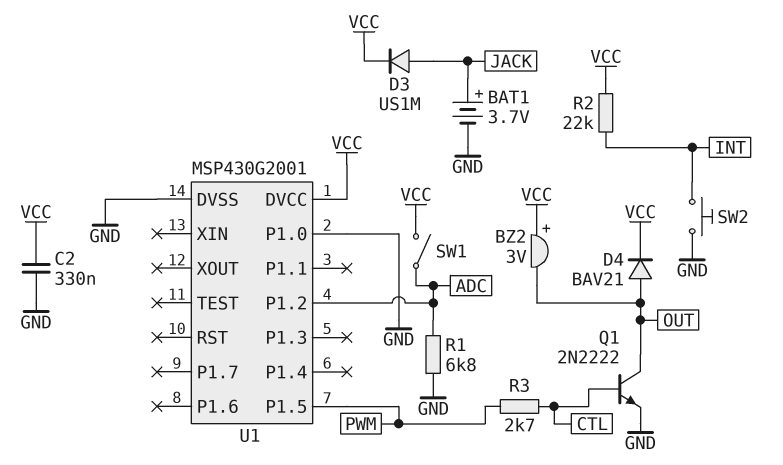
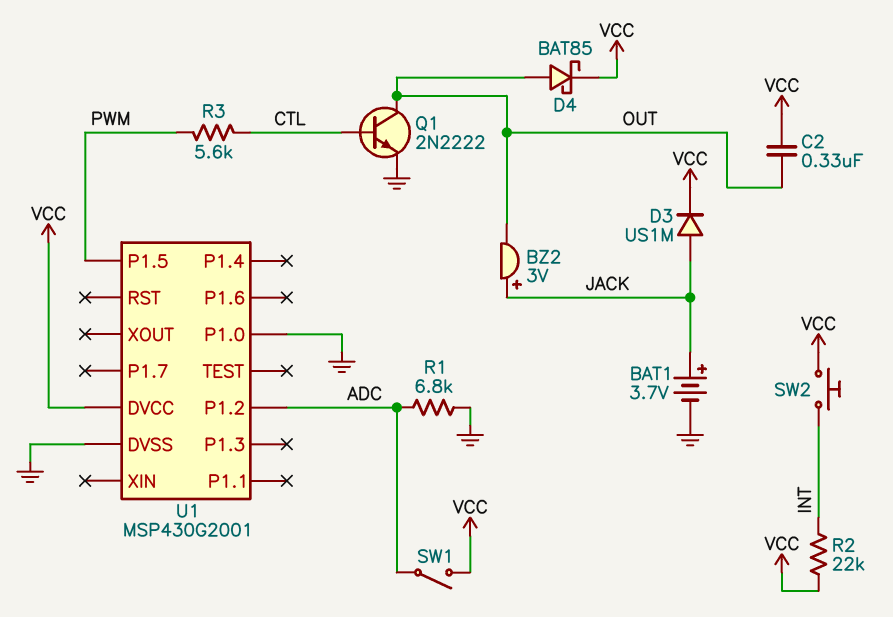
BZ2: buzzer 3V (plus VCC, minus OUT) -> buzzer 3V (plus JACK, minus OUT)
C2: 330nF (GND, VCC) -> 330nF (OUT, VCC)
D4: diode BAV21 (A OUT, K VCC) -> schottky BAT85 (A OUT, K VCC)
R3: 2.7k (CTL, PWM) -> 5.6k (CTL, PWM)
SW2: button (GND, INT) -> button (INT, VCC)

